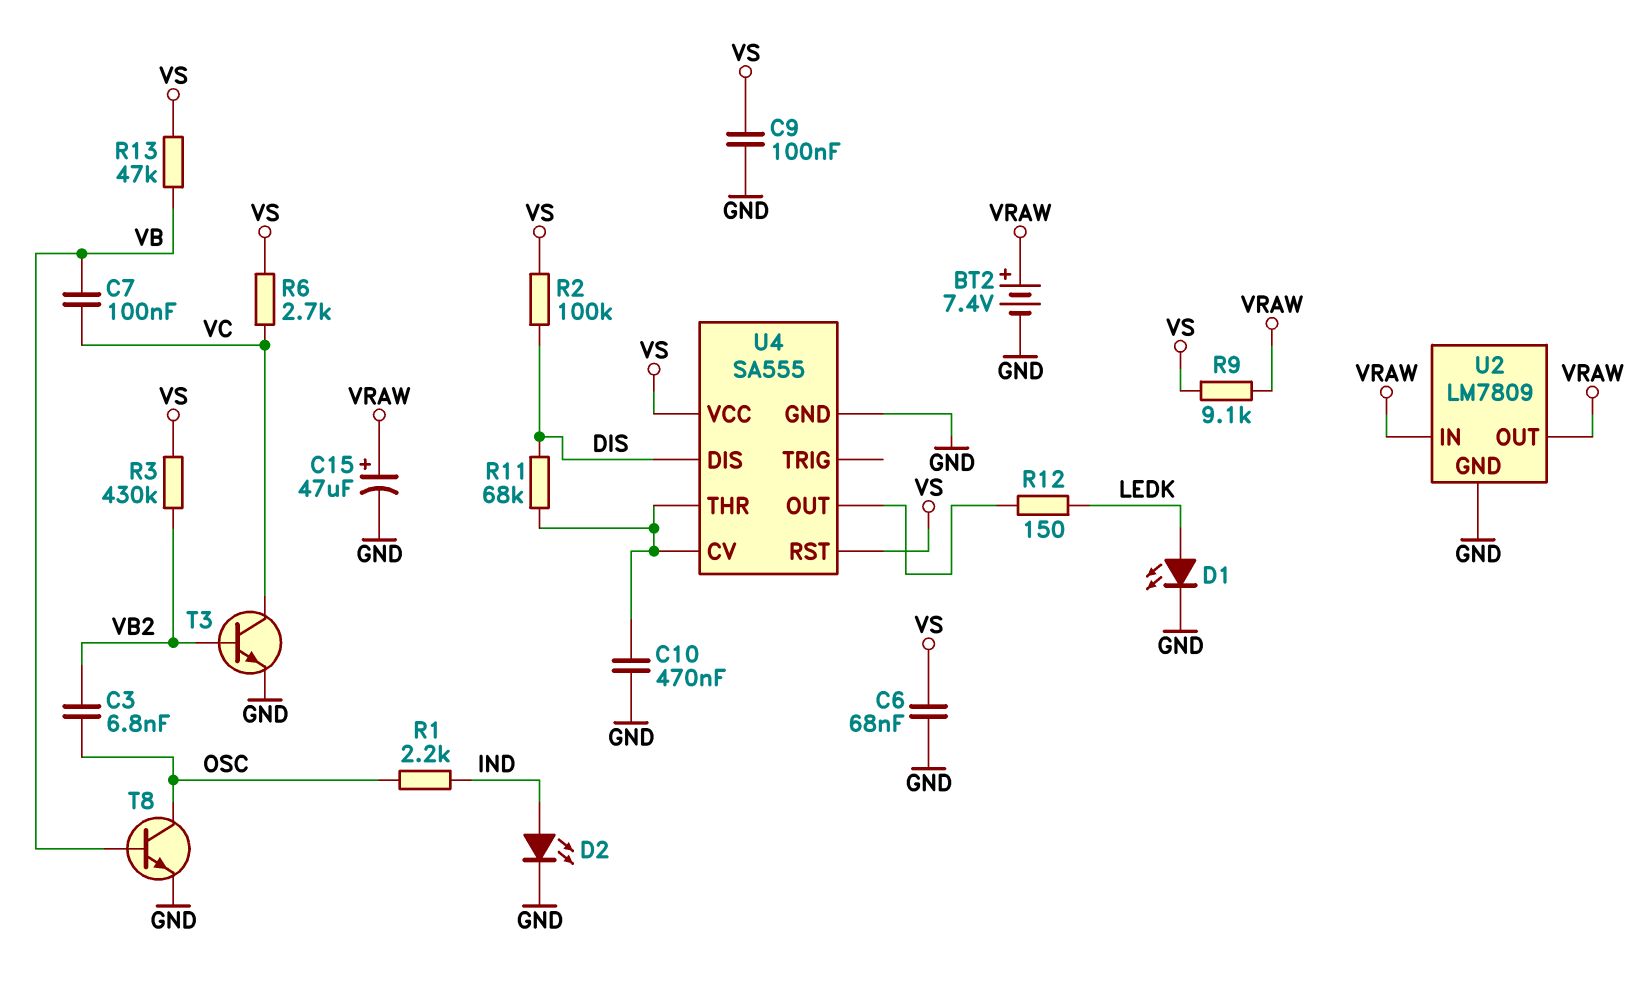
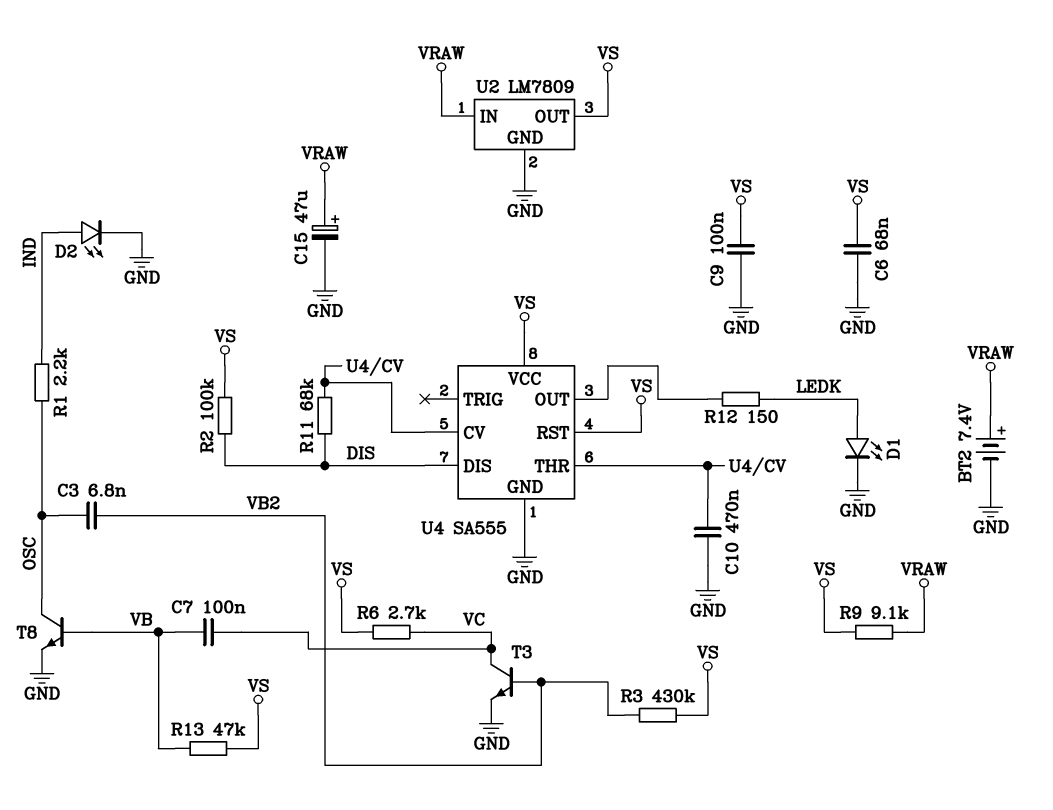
U2 pin OUT: VRAW -> VS

